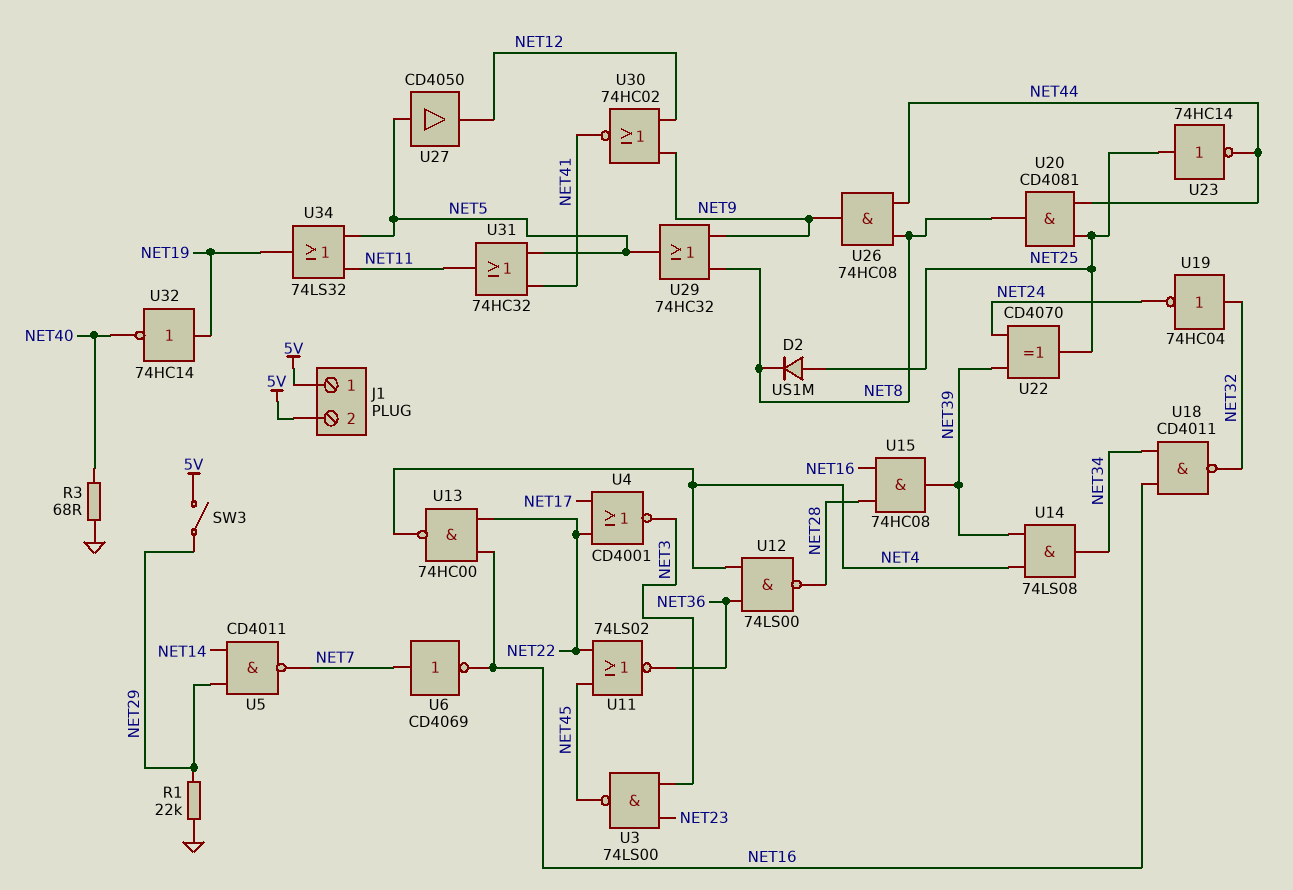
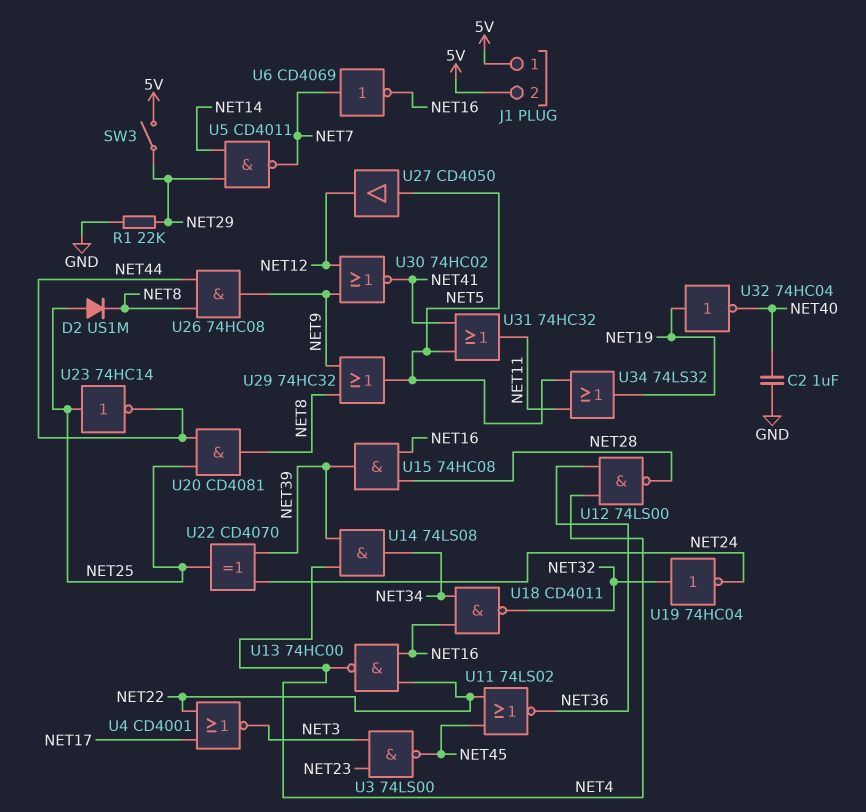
C2: none -> 1uF (GND, NET40)
R3: 68 (GND, NET40) -> none
U32: NOT 74HC14 (in NET19, out NET40) -> NOT 74HC04 (in NET19, out NET40)

